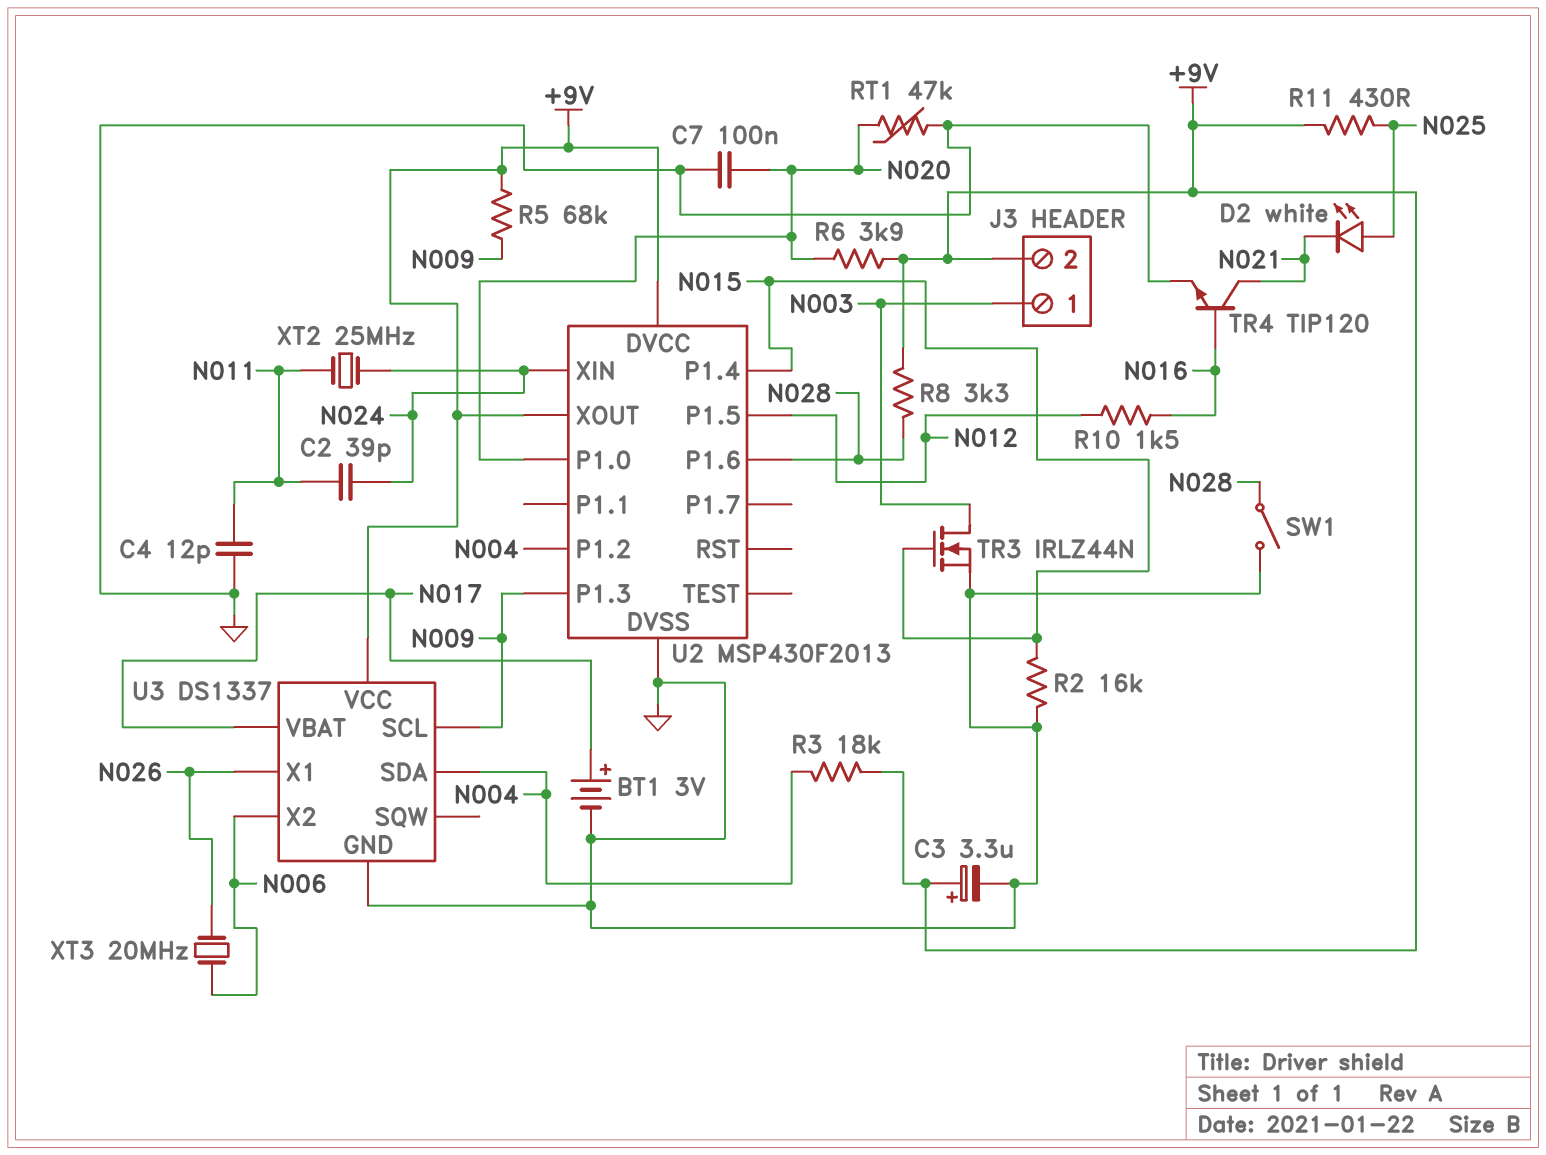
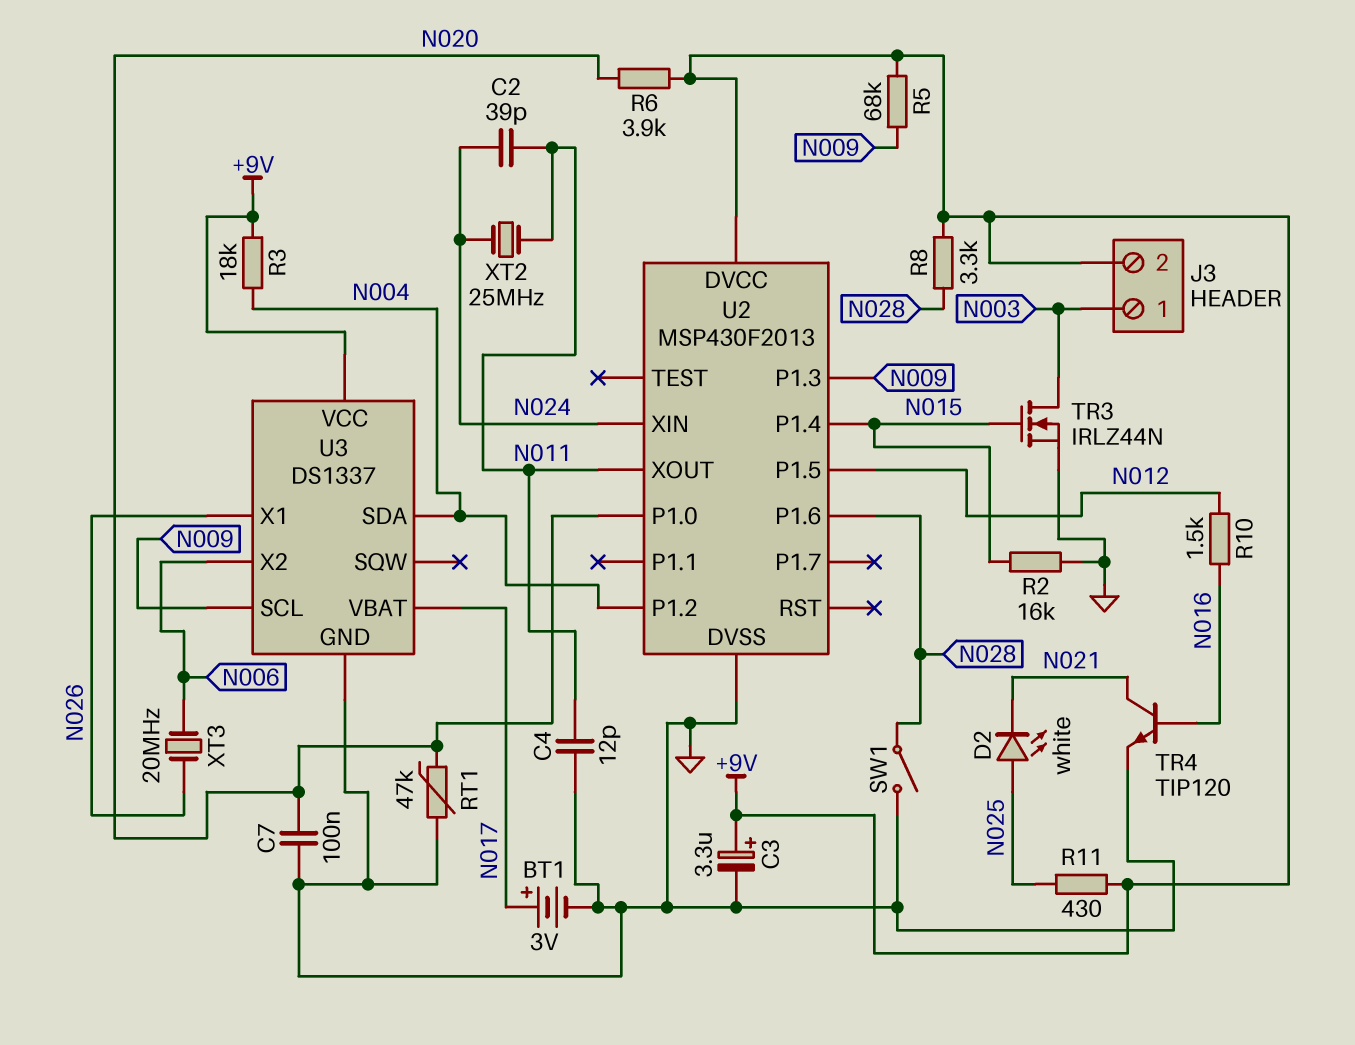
U2 pin XOUT: +9V -> N011

